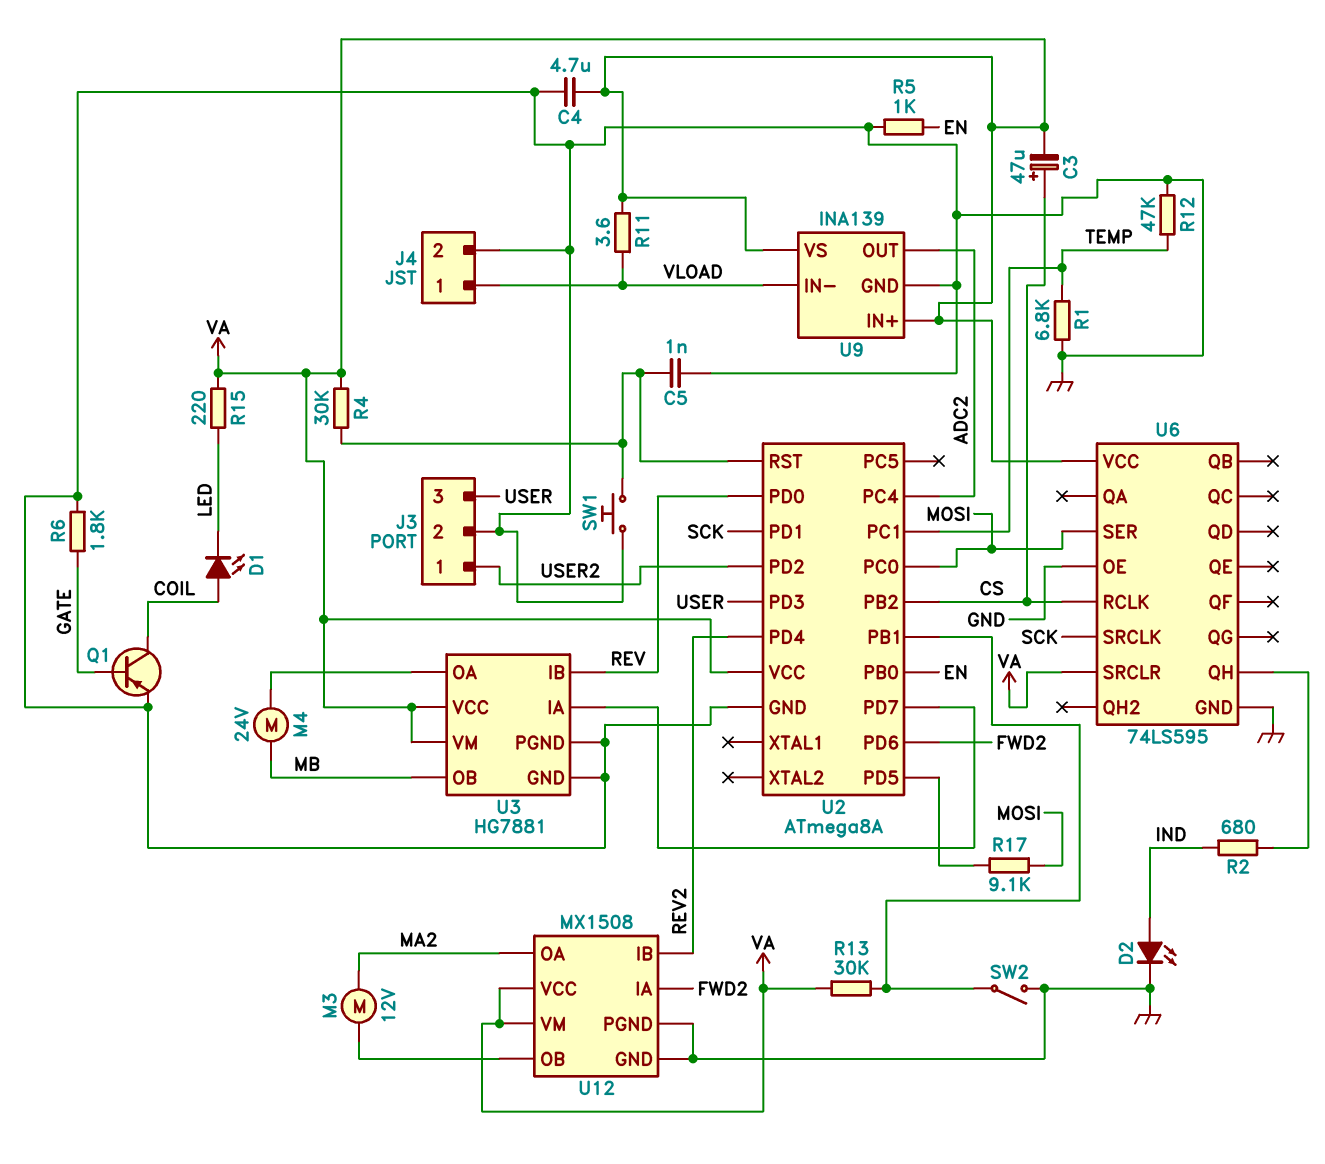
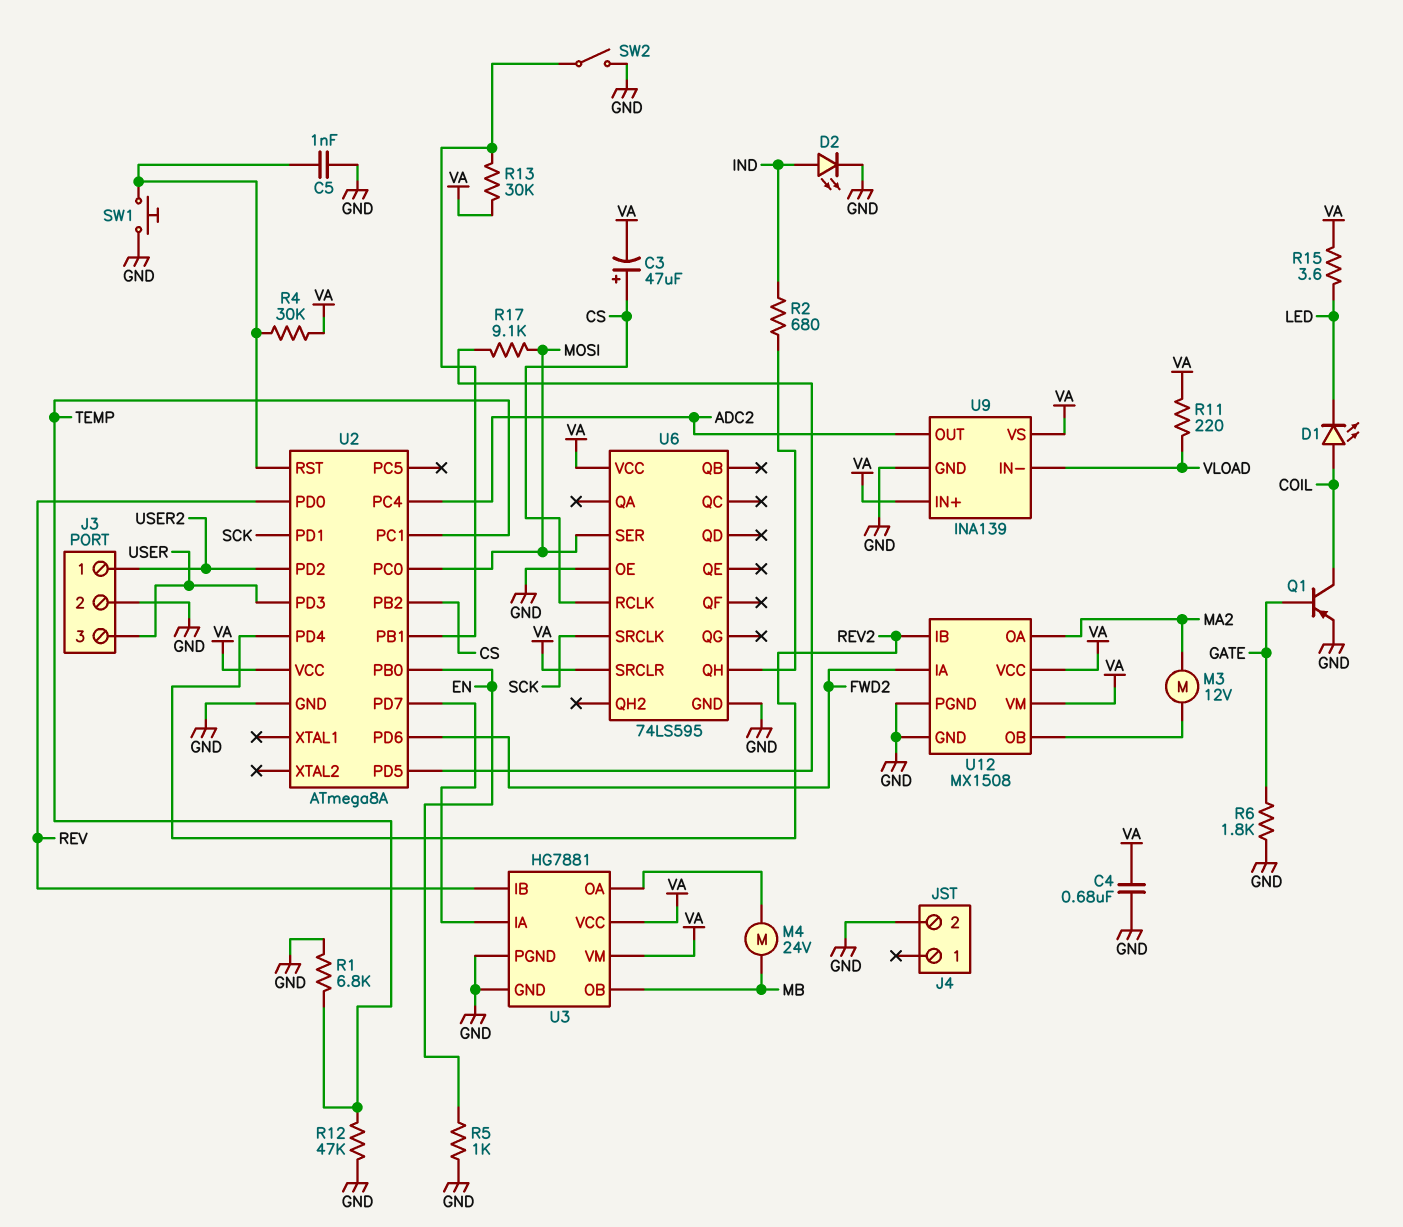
C4: 4.7uF (GND, VA) -> 680nF (GND, VA)
J4 pin 1: VLOAD -> none
R11: 3.6 (VA, VLOAD) -> 220 (VA, VLOAD)
R15: 220 (LED, VA) -> 3.6 (LED, VA)

